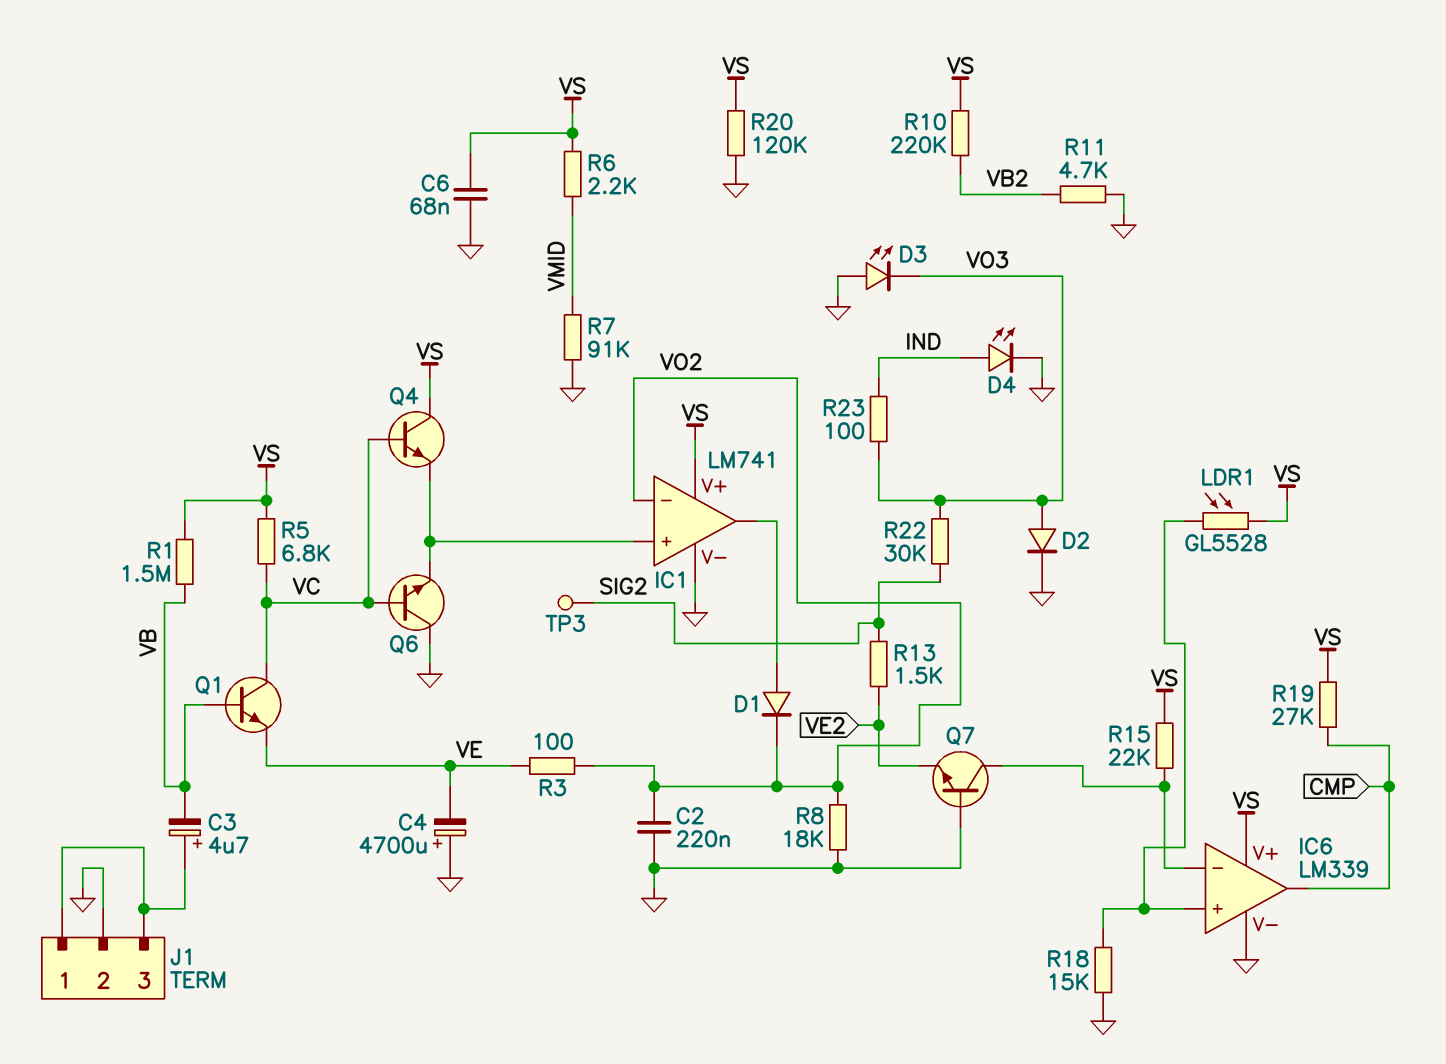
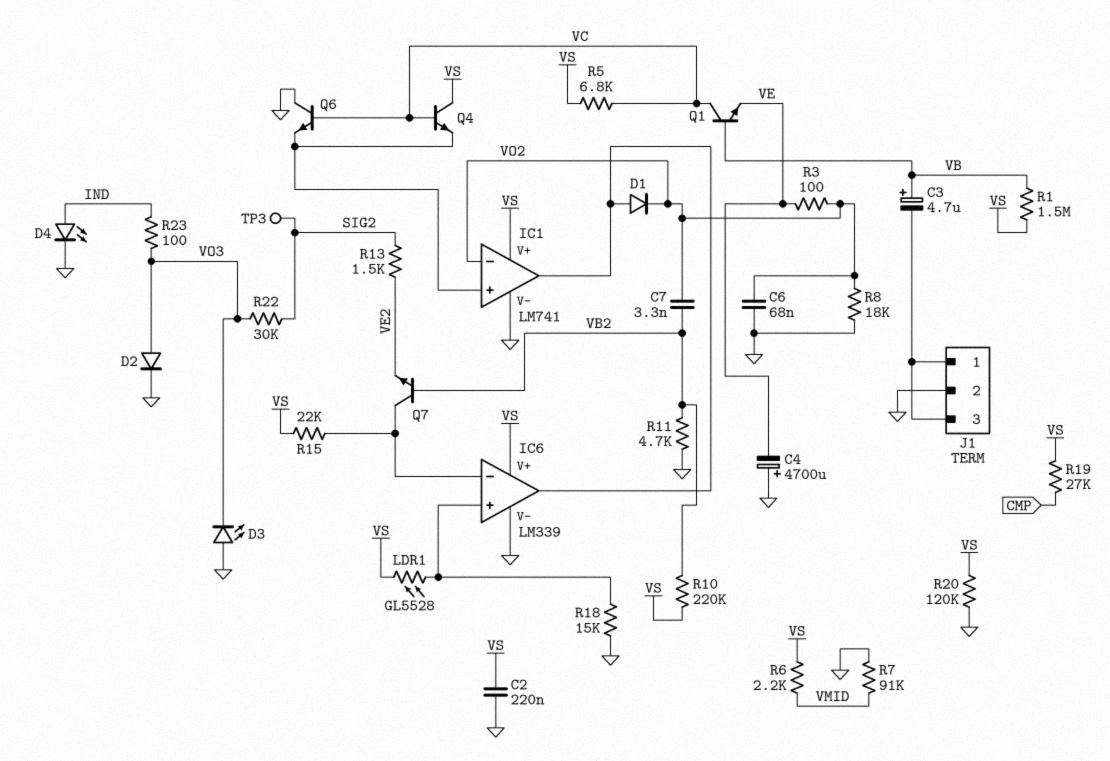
C2: 220nF (GND, VO2) -> 220nF (GND, VS)
C3: 4.7uF (plus J1/1, minus VB) -> 4.7uF (plus VB, minus J1/1)
C6: 68nF (GND, VS) -> 68nF (GND, VO2)
C7: none -> 3.3nF (VB2, VO2)
IC6 pin out: CMP -> IC1/out
Q7: NPN (B GND, C IC6/in-, E VE2) -> NPN (B VB2, C IC6/in-, E VE2)

